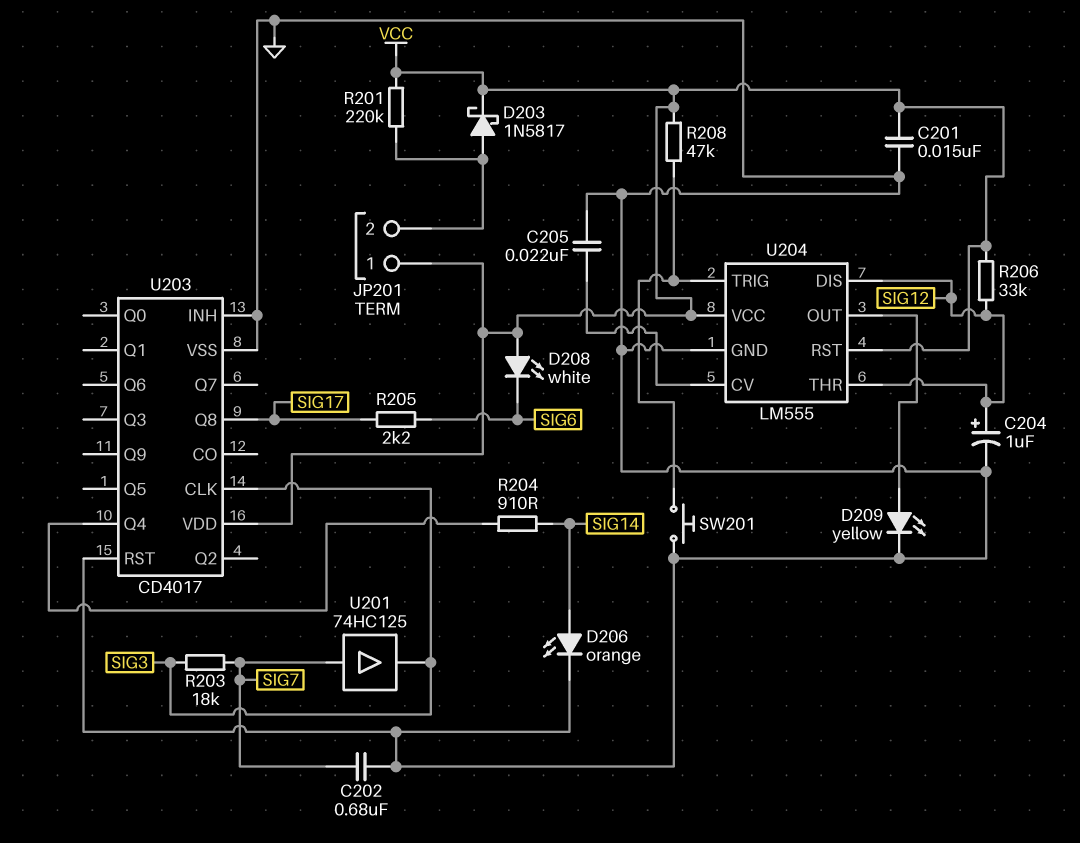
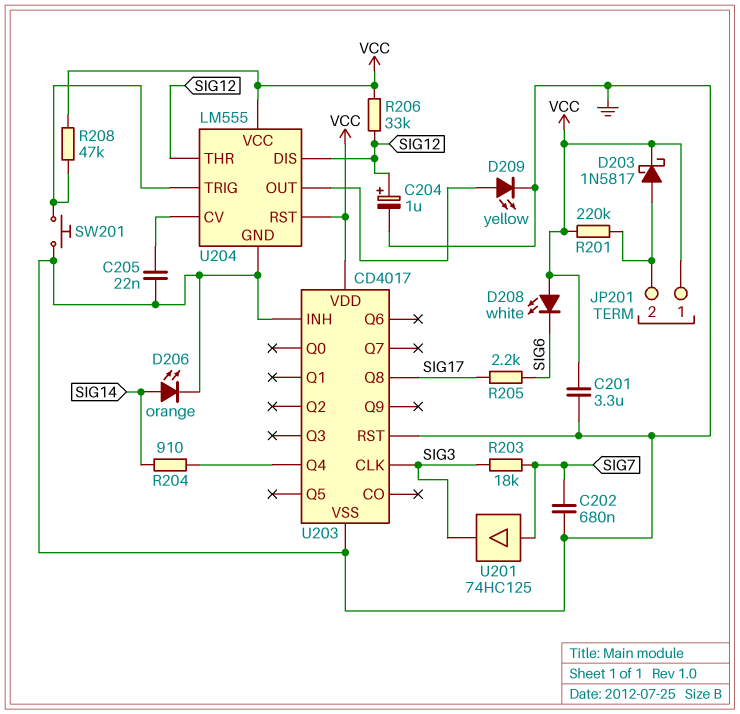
C201: 15nF (GND, VCC) -> 3.3uF (GND, VCC)

